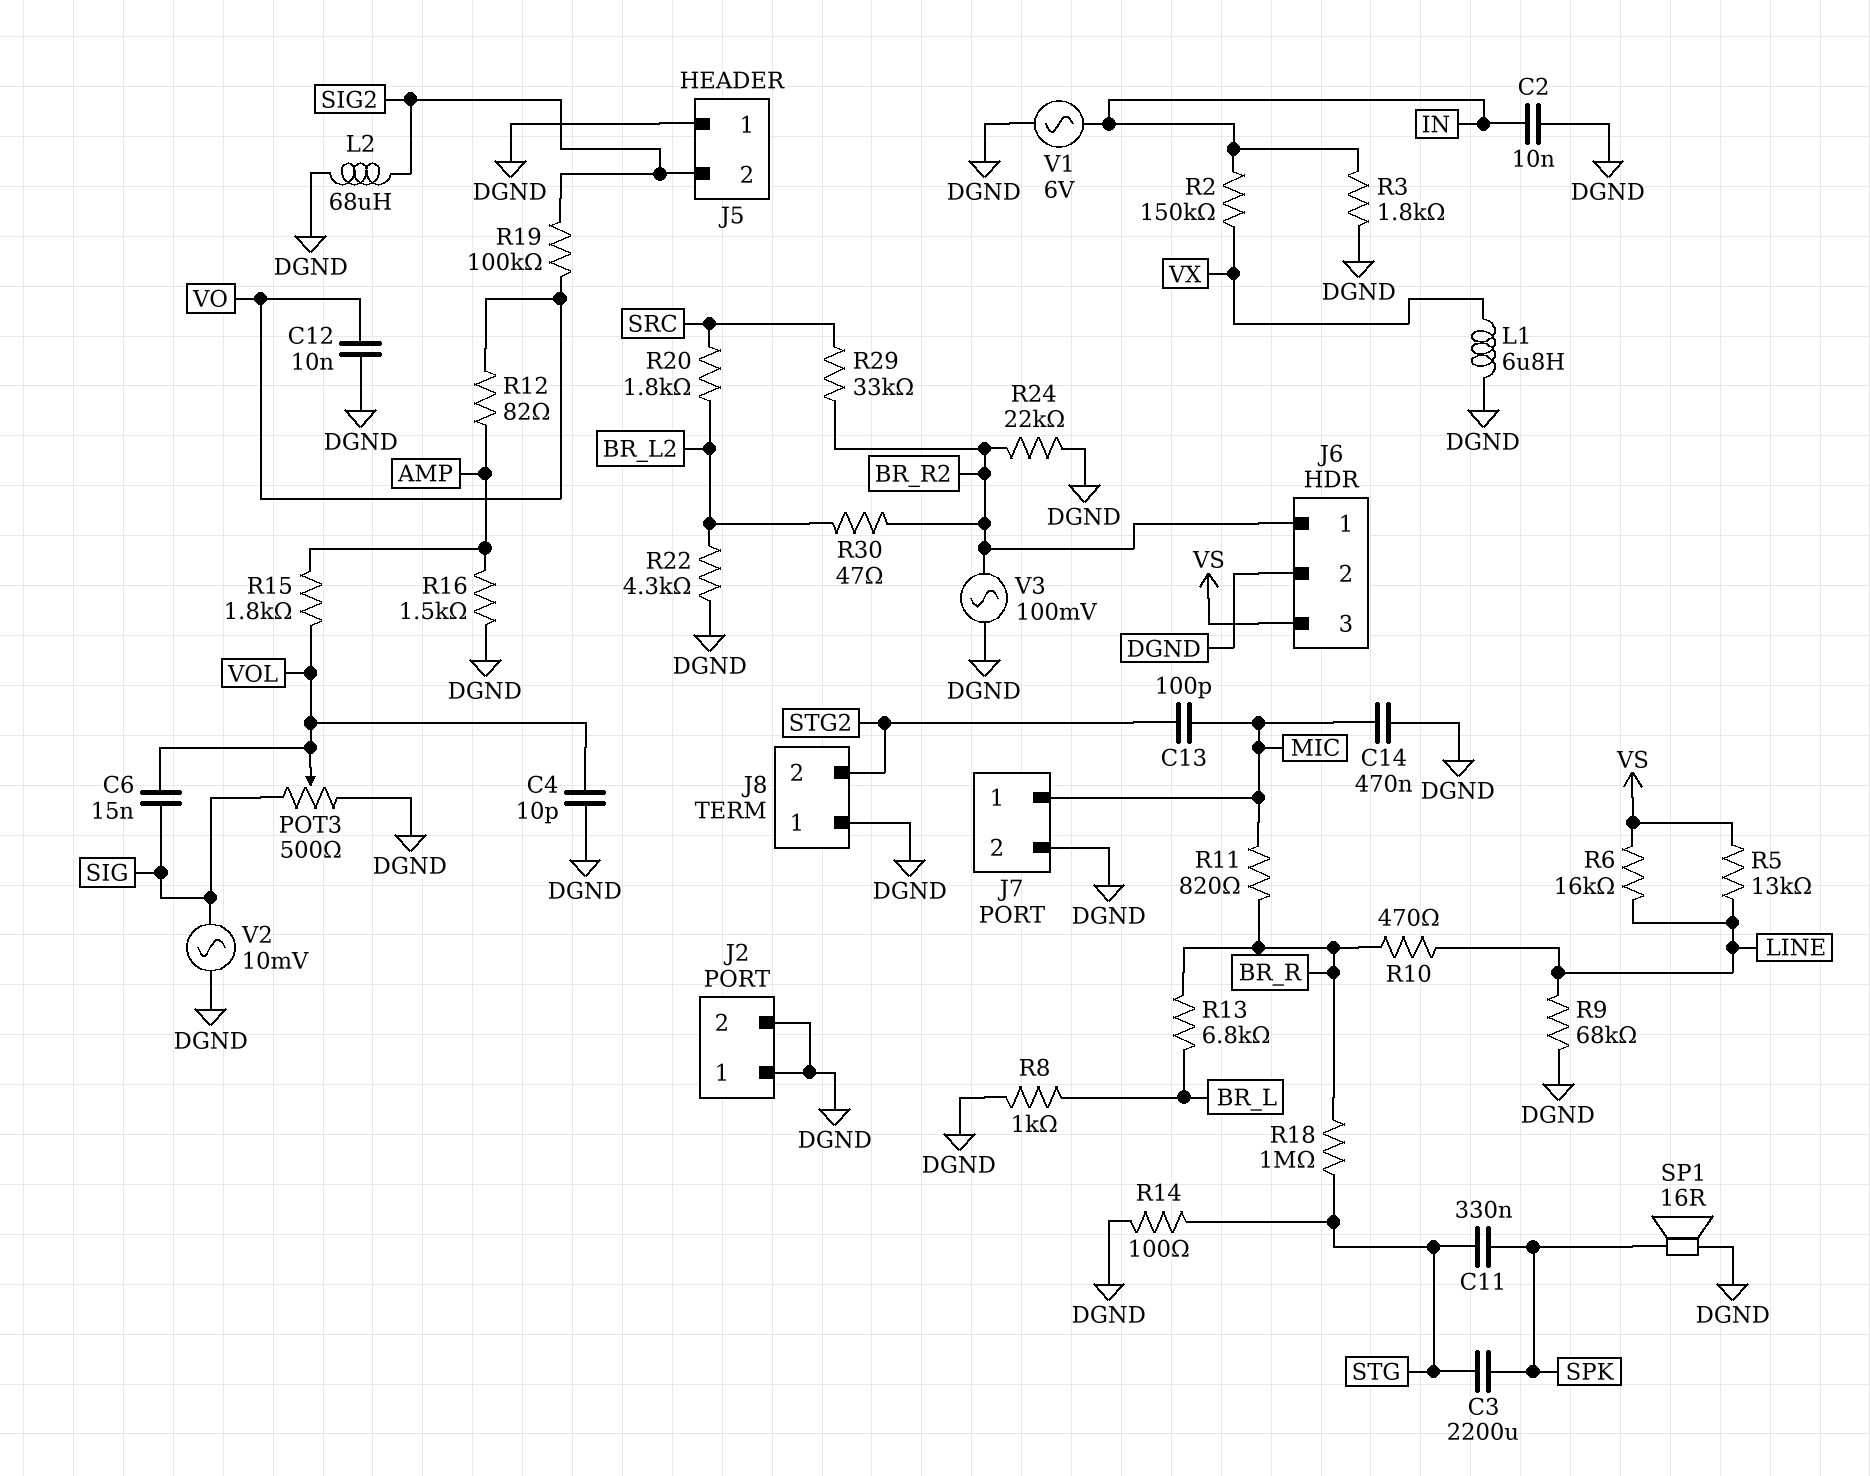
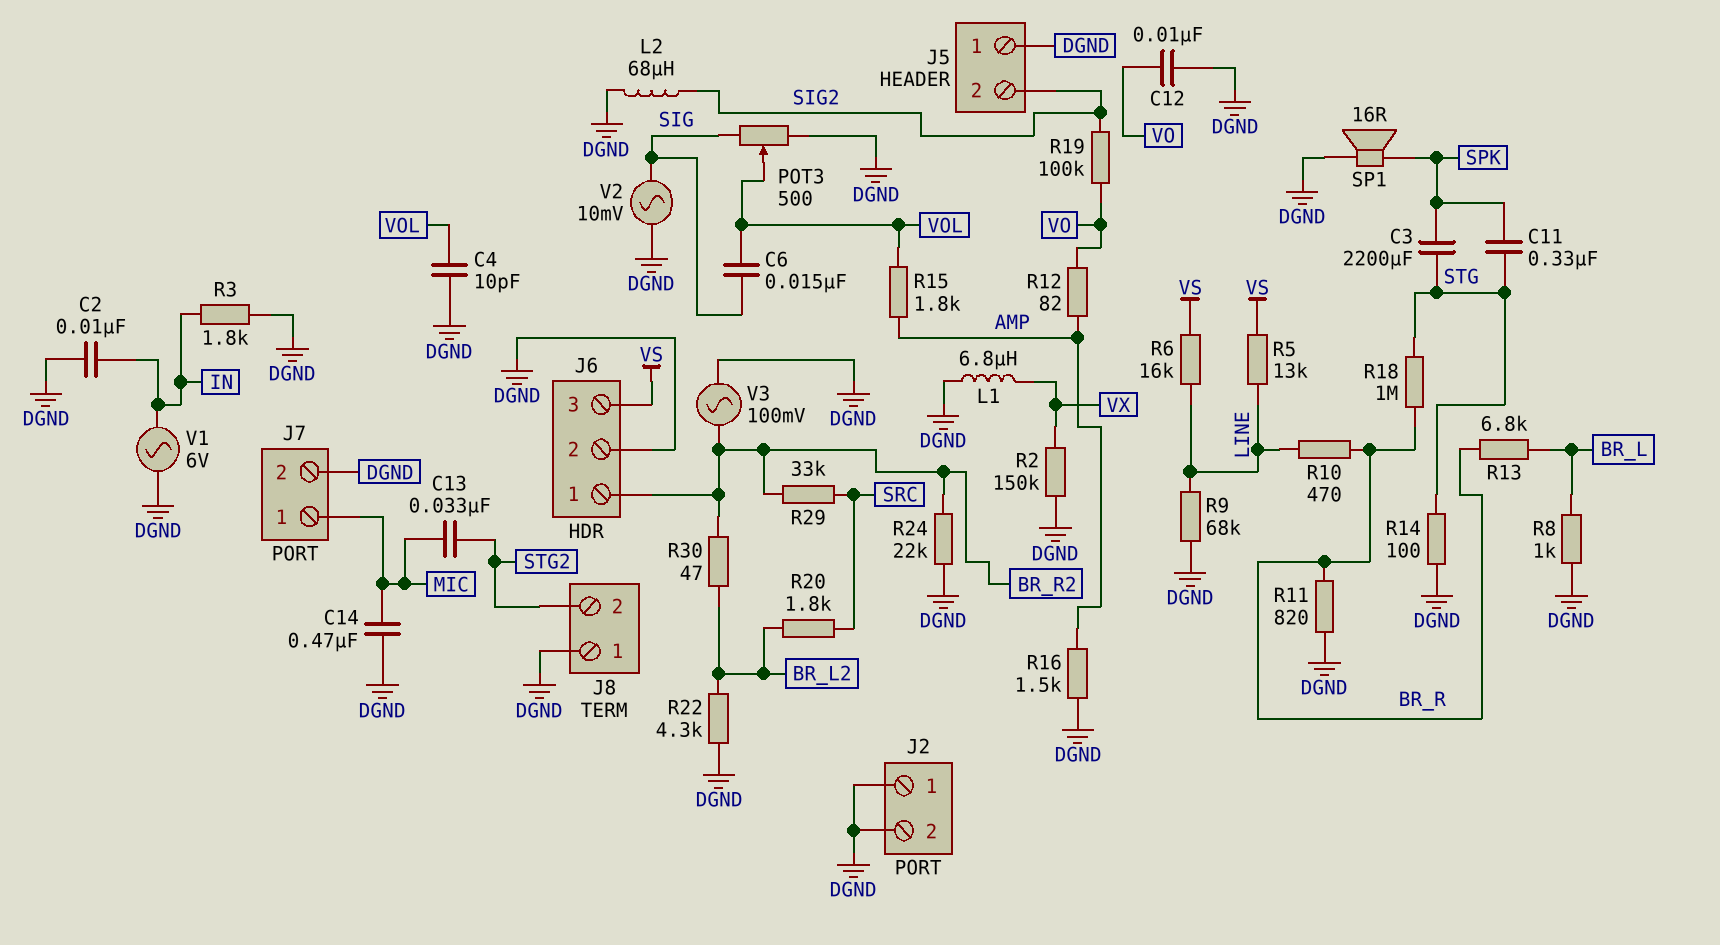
C13: 100pF (MIC, STG2) -> 33nF (MIC, STG2)
R2: 150k (IN, VX) -> 150k (DGND, VX)
R11: 820 (BR_R, MIC) -> 820 (BR_R, DGND)

